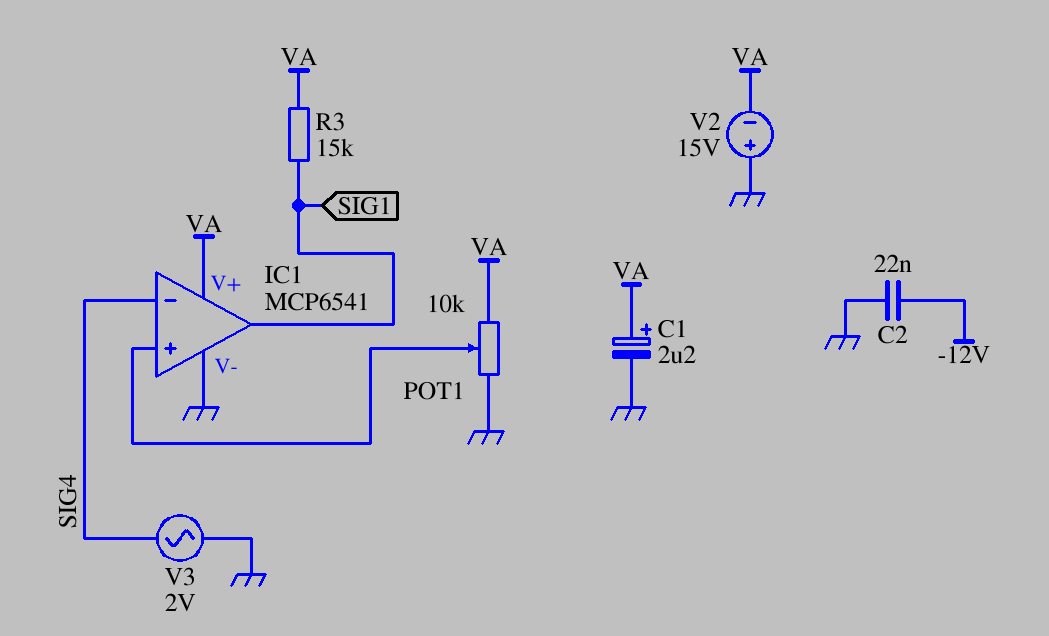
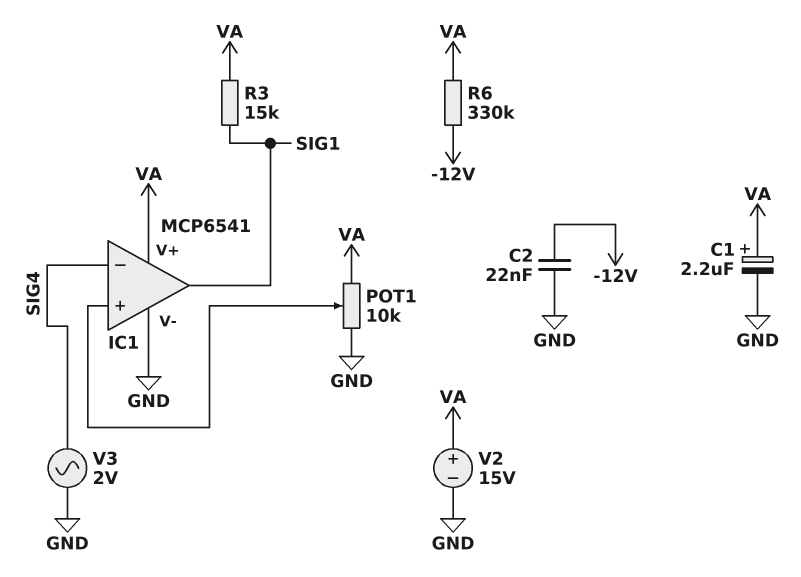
R6: none -> 330k (-12V, VA)
V2: 15V (plus GND, minus VA) -> 15V (plus VA, minus GND)

